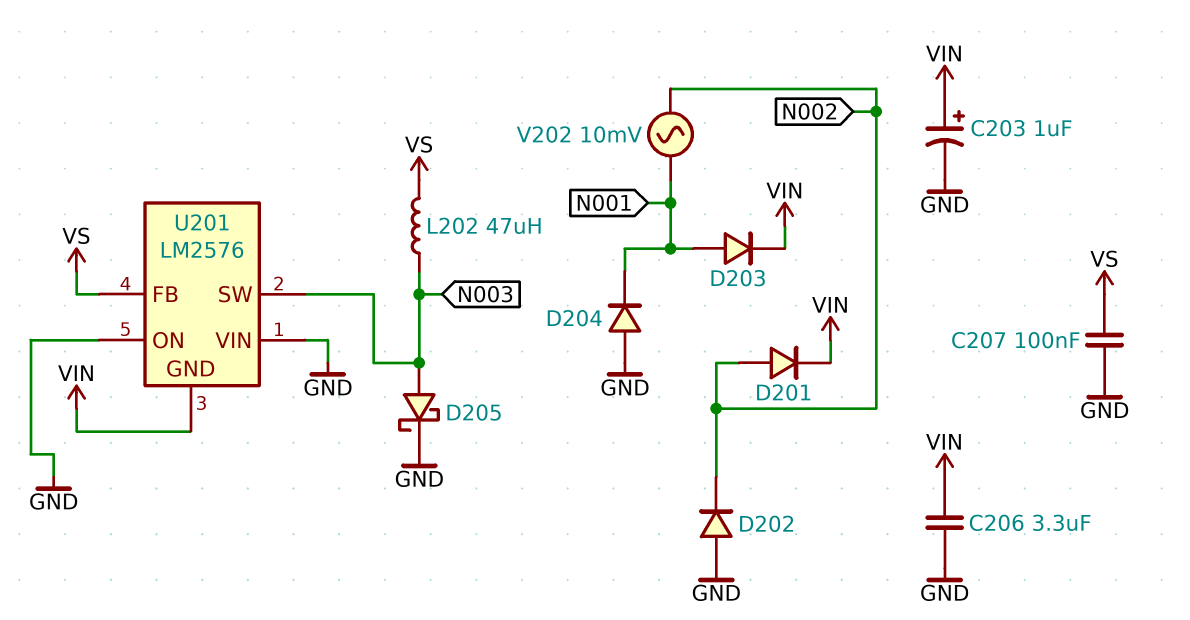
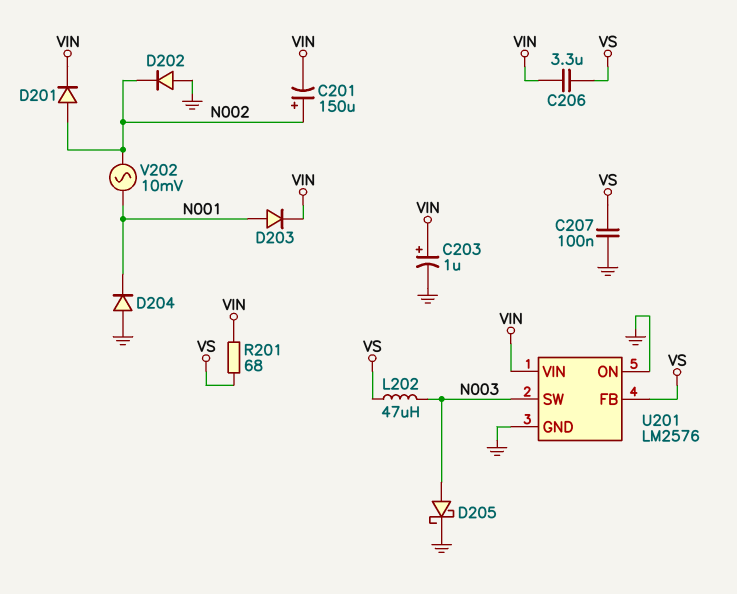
C201: none -> 150uF (plus N002, minus VIN)
C206: 3.3uF (GND, VIN) -> 3.3uF (VIN, VS)
R201: none -> 68 (VIN, VS)
U201 pin GND: VIN -> GND
U201 pin VIN: GND -> VIN

